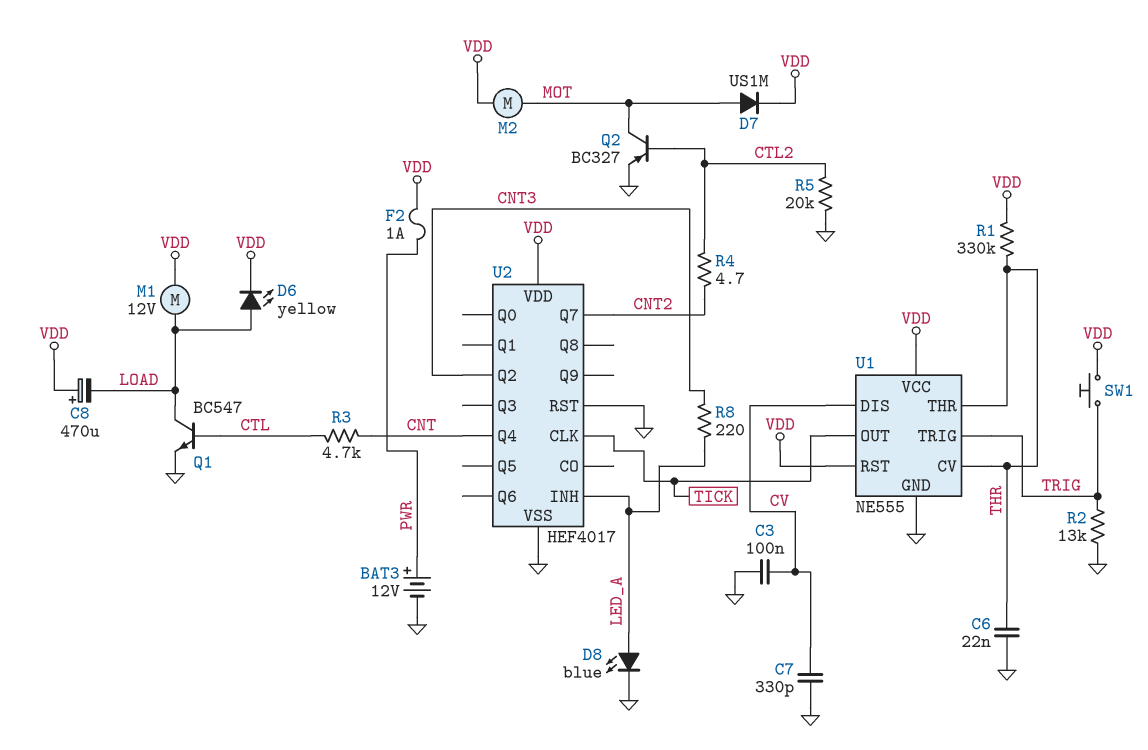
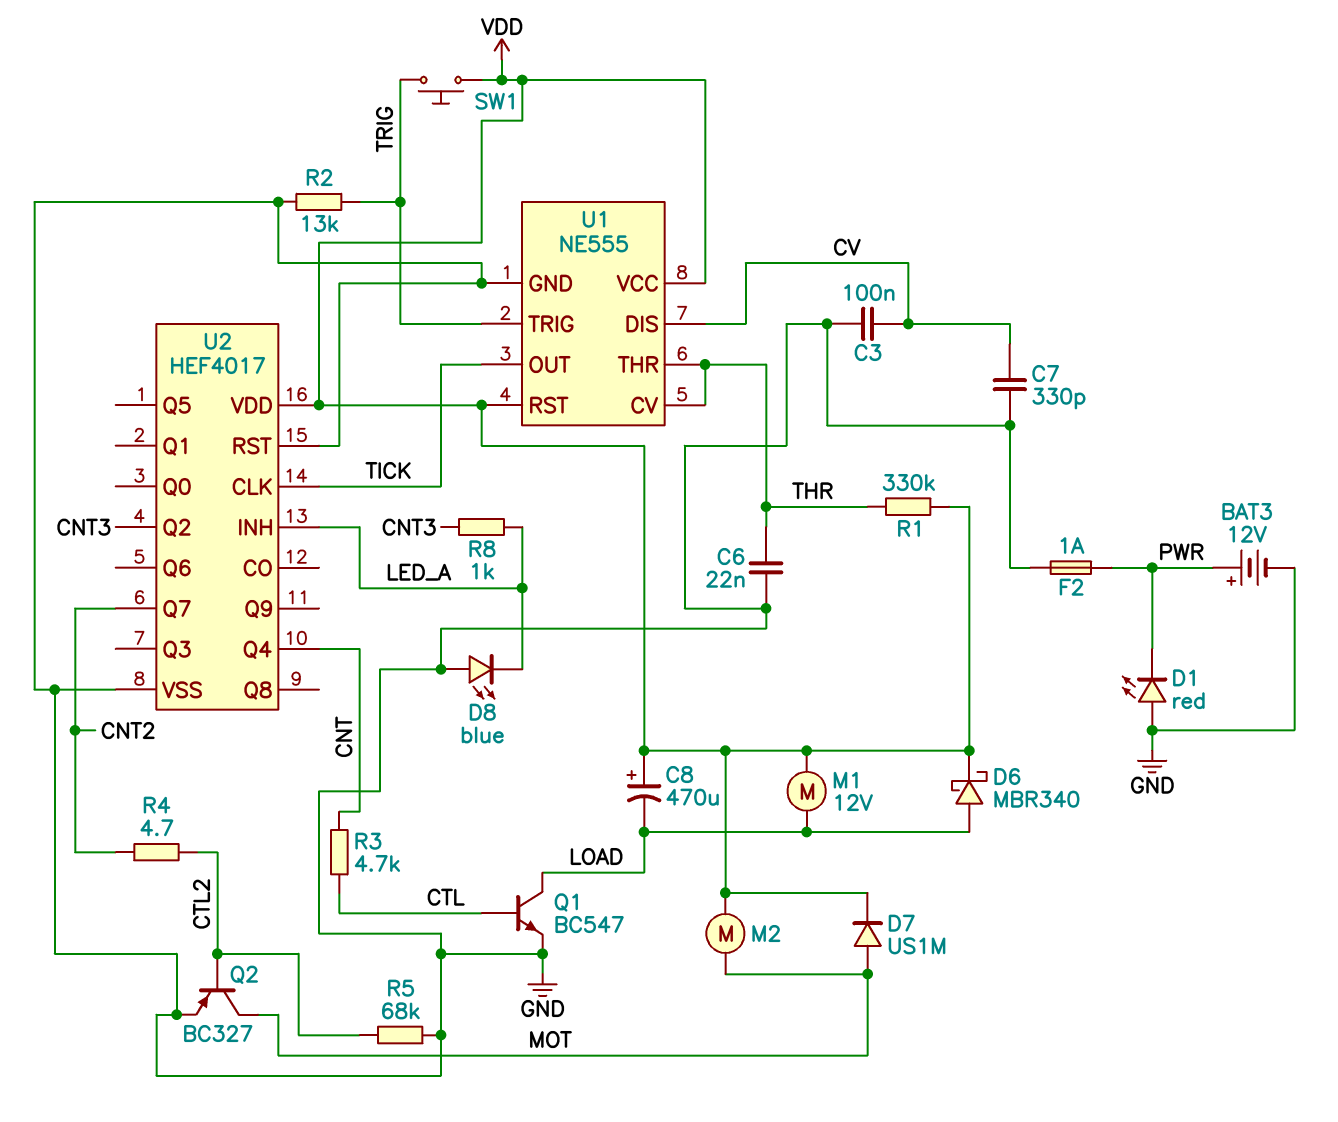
D1: none -> LED red (A GND, K PWR)
D6: LED yellow (A LOAD, K VDD) -> schottky MBR340 (A LOAD, K VDD)
D8: LED blue (A LED_A, K GND) -> LED blue (A GND, K LED_A)
F2: 1A (PWR, VDD) -> 1A (GND, PWR)
R5: 20k (CTL2, GND) -> 68k (CTL2, GND)
R8: 220 (CNT3, LED_A) -> 1k (CNT3, LED_A)

